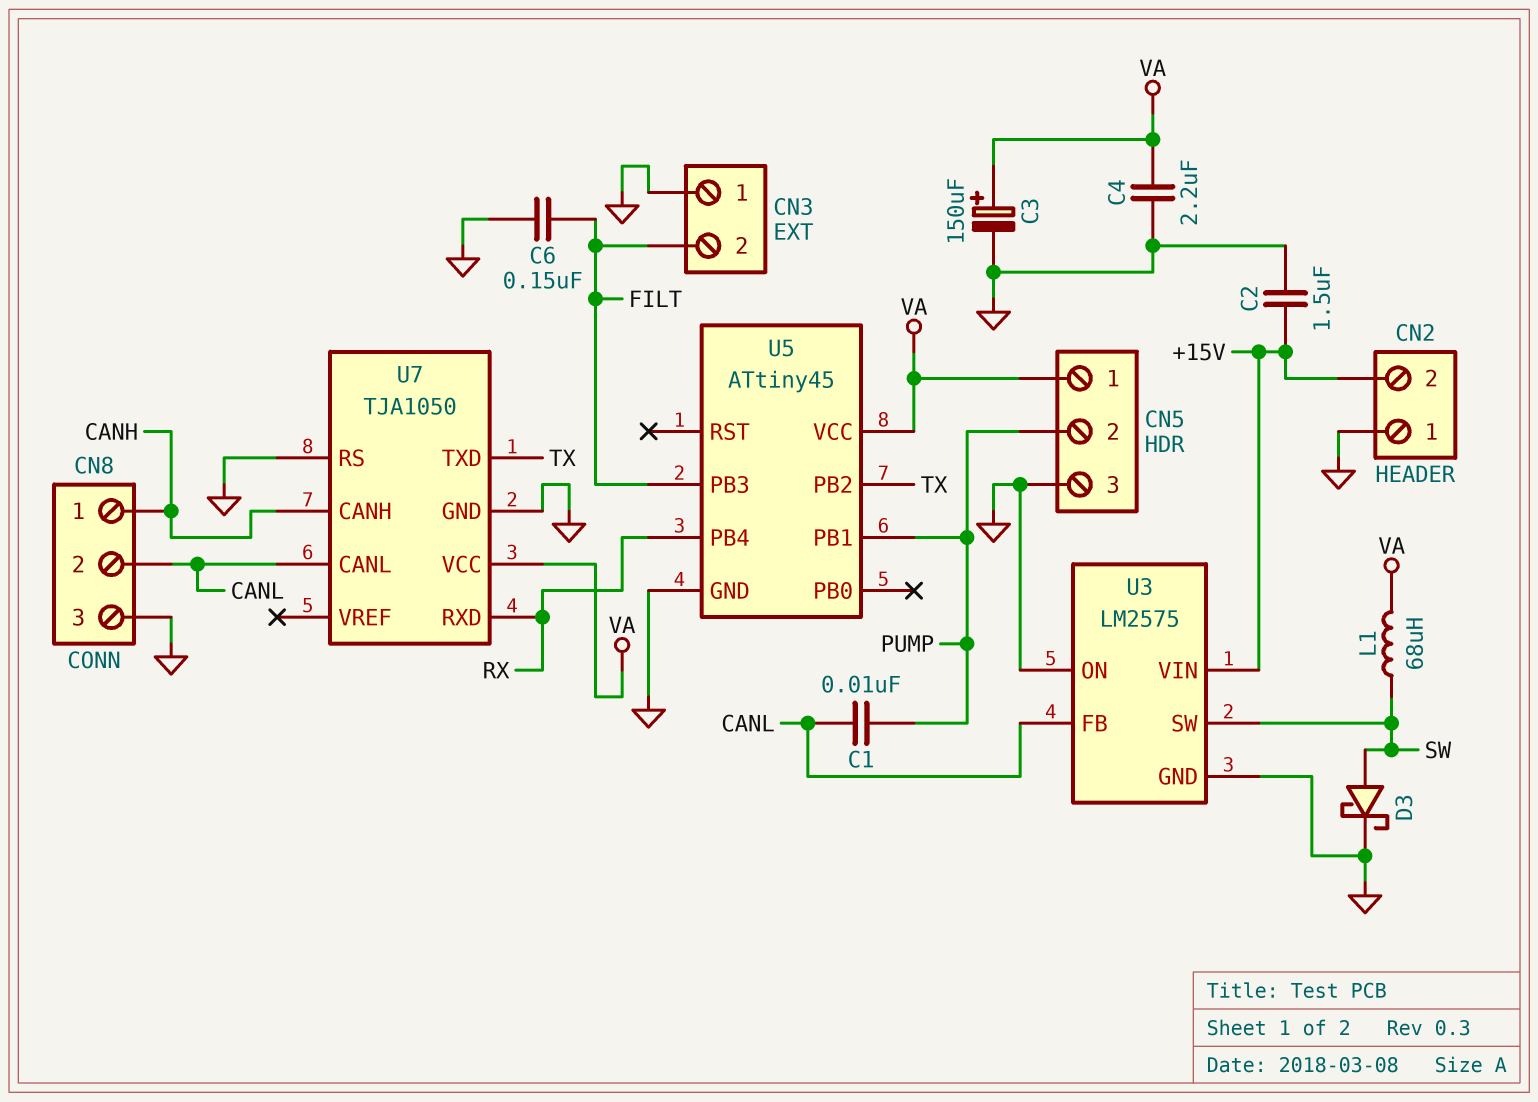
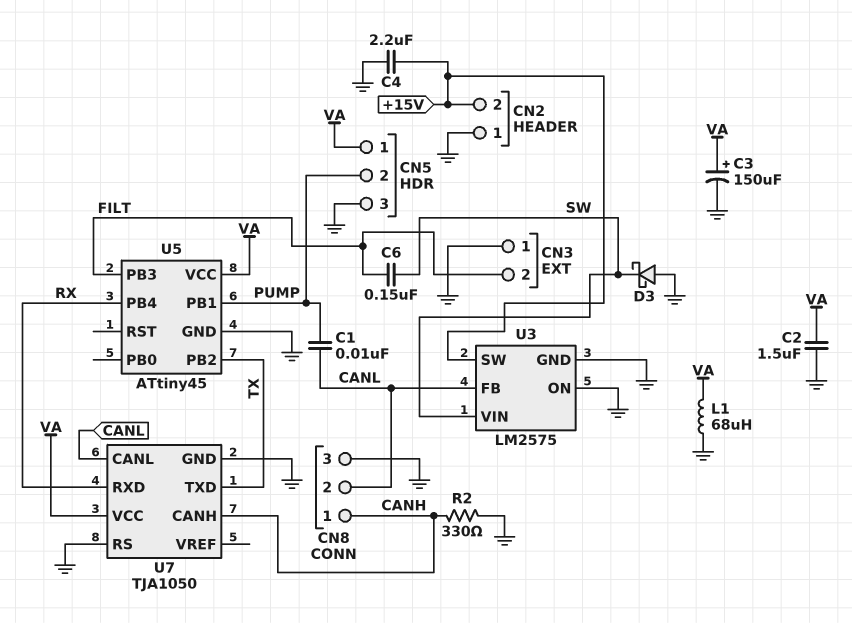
C2: 1.5uF (+15V, GND) -> 1.5uF (GND, VA)
C4: 2.2uF (GND, VA) -> 2.2uF (+15V, GND)
C6: 150nF (FILT, GND) -> 150nF (FILT, SW)
D3: schottky (A SW, K GND) -> schottky (A GND, K SW)
L1: 68uH (SW, VA) -> 68uH (GND, VA)
R2: none -> 330 (CANH, GND)
U3 pin SW: SW -> +15V
U3 pin VIN: +15V -> SW

